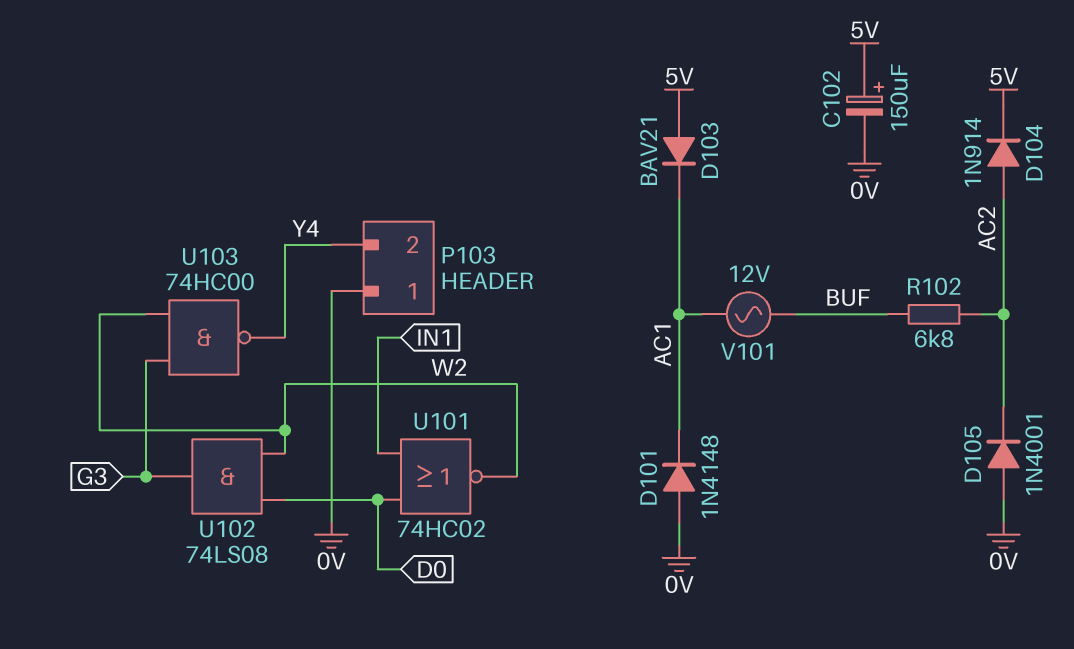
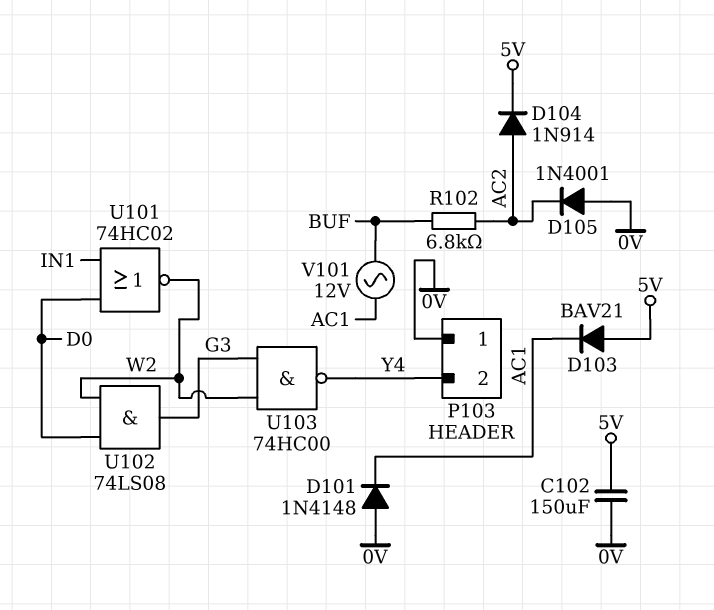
C102: 150uF (plus 5V, minus 0V) -> 150uF (0V, 5V)

